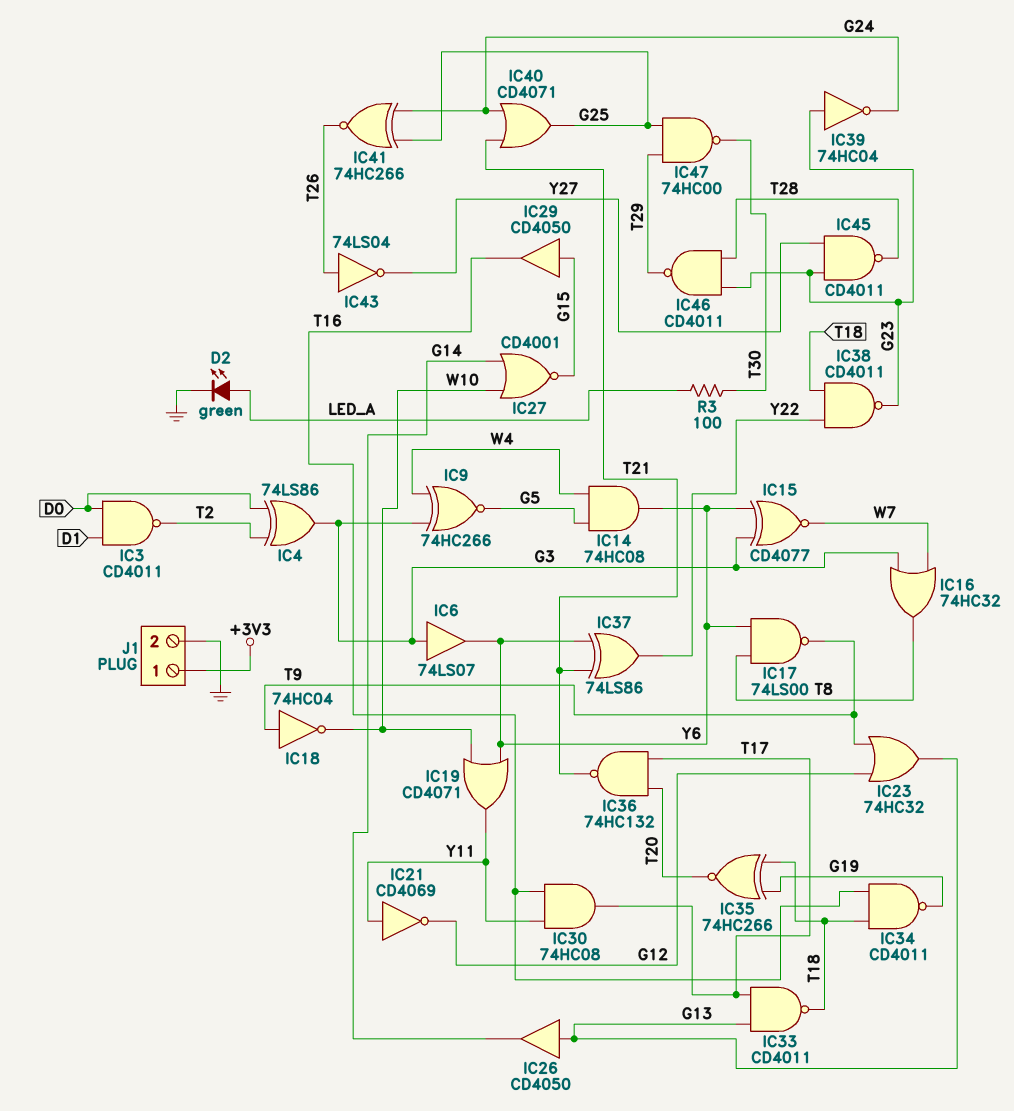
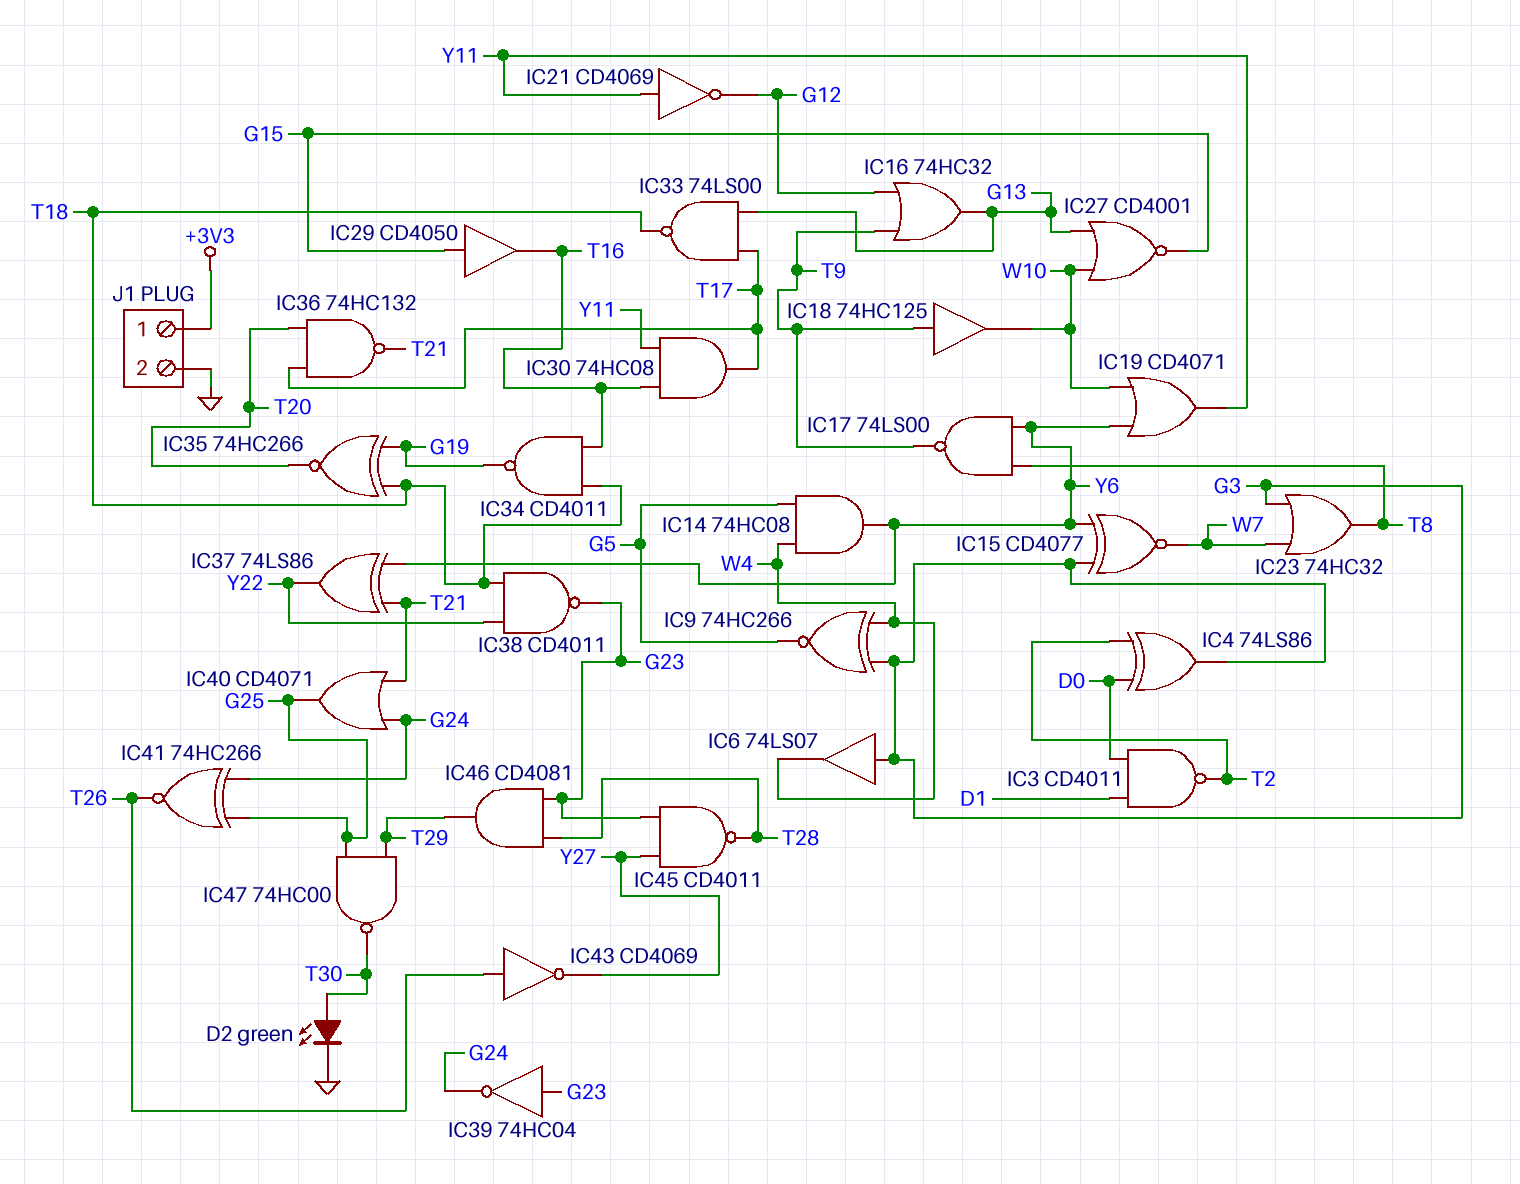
D2: LED green (A LED_A, K GND) -> LED green (A T30, K GND)
IC6: buffer 74LS07 (in G3, out Y6) -> buffer 74LS07 (in G3, out W4)
IC16: OR 74HC32 (in G3, in W7, out T8) -> OR 74HC32 (in G12, in T9, out G13)
IC18: NOT 74HC04 (in T9, out W10) -> buffer 74HC125 (in T9, out W10)
IC23: OR 74HC32 (in G12, in T9, out G13) -> OR 74HC32 (in G3, in W7, out T8)
IC26: buffer CD4050 (in G13, out G14) -> none
IC27: NOR CD4001 (in G14, in W10, out G15) -> NOR CD4001 (in G13, in W10, out G15)
IC33: NAND CD4011 (in G13, in T17, out T18) -> NAND 74LS00 (in G13, in T17, out T18)
IC43: NOT 74LS04 (in T26, out Y27) -> NOT CD4069 (in T26, out Y27)
IC46: NAND CD4011 (in G23, in T28, out T29) -> AND CD4081 (in G23, in T28, out T29)
R3: 100 (LED_A, T30) -> none

